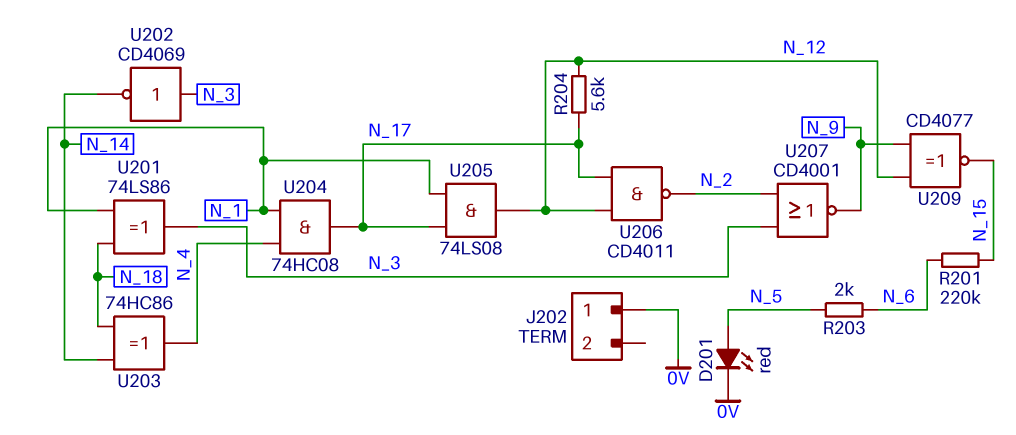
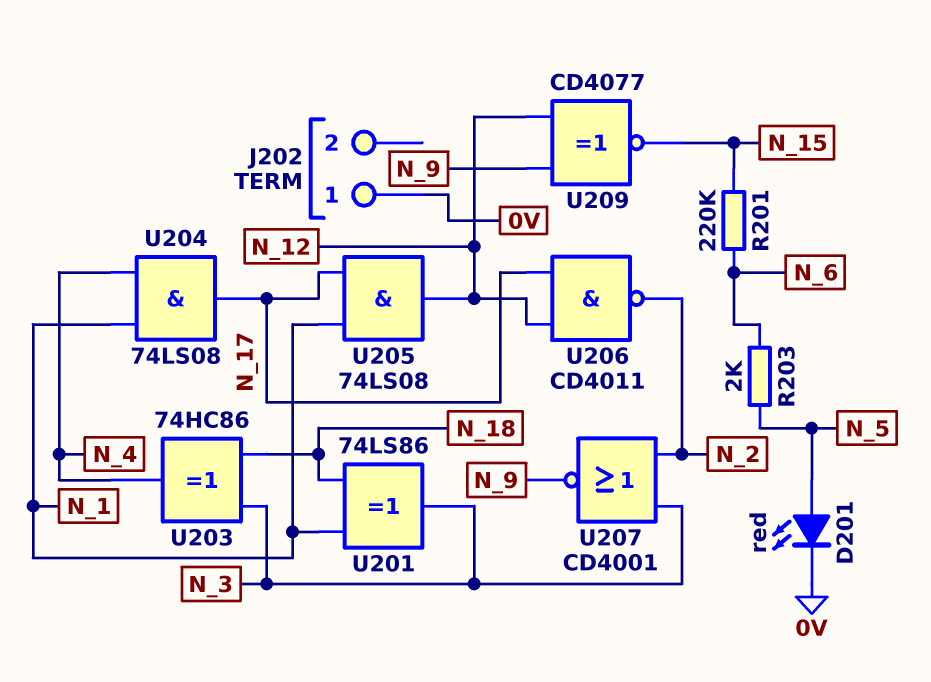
R204: 5.6k (N_12, N_17) -> none
U202: NOT CD4069 (in N_3, out N_14) -> none
U203: XOR 74HC86 (in N_14, in N_18, out N_4) -> XOR 74HC86 (in N_3, in N_18, out N_4)
U204: AND 74HC08 (in N_1, in N_4, out N_17) -> AND 74LS08 (in N_1, in N_4, out N_17)

